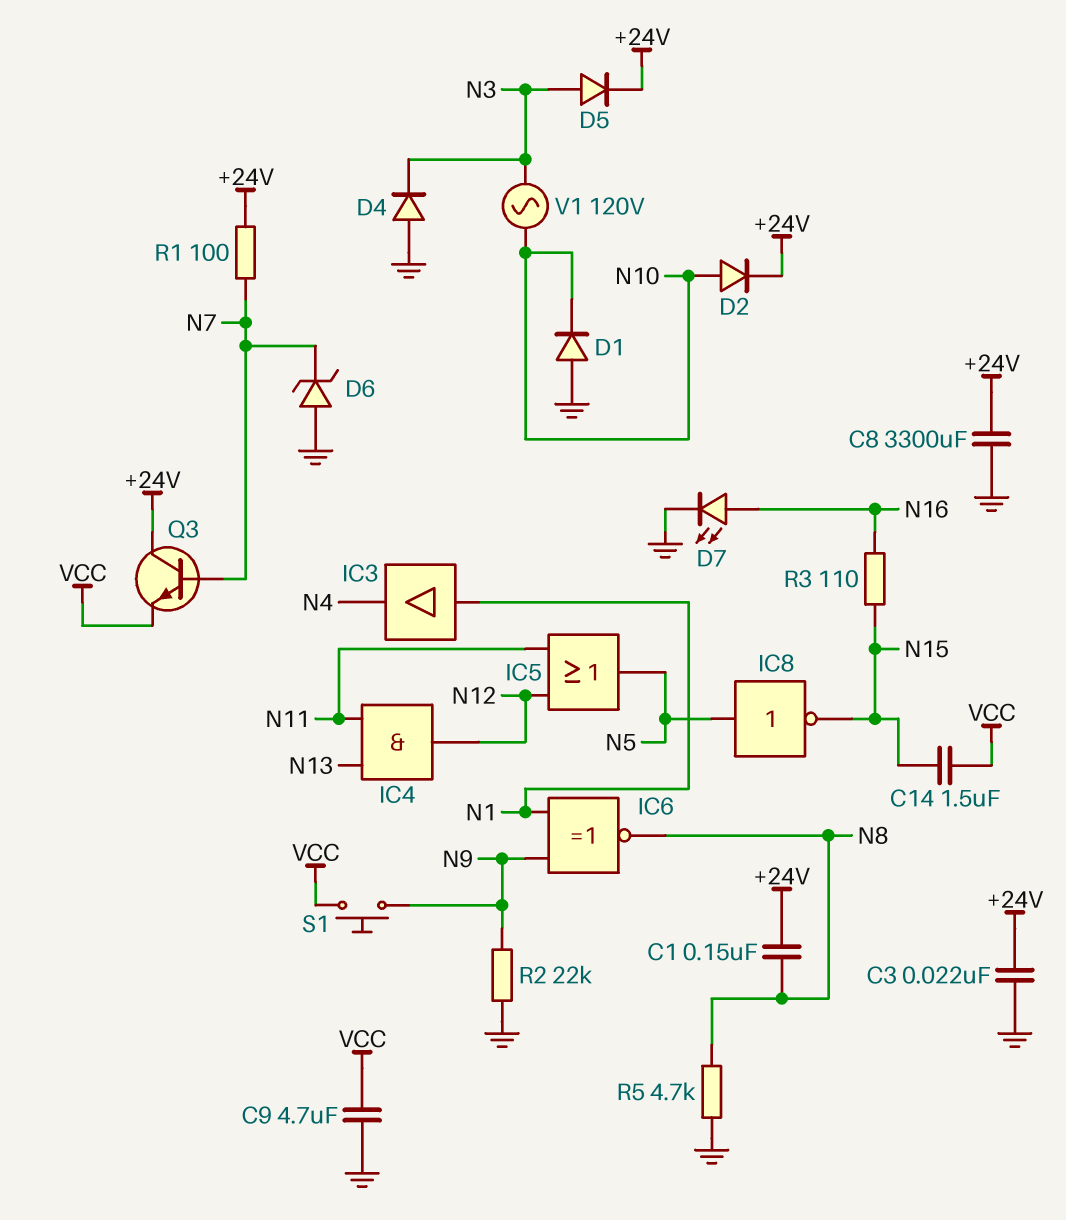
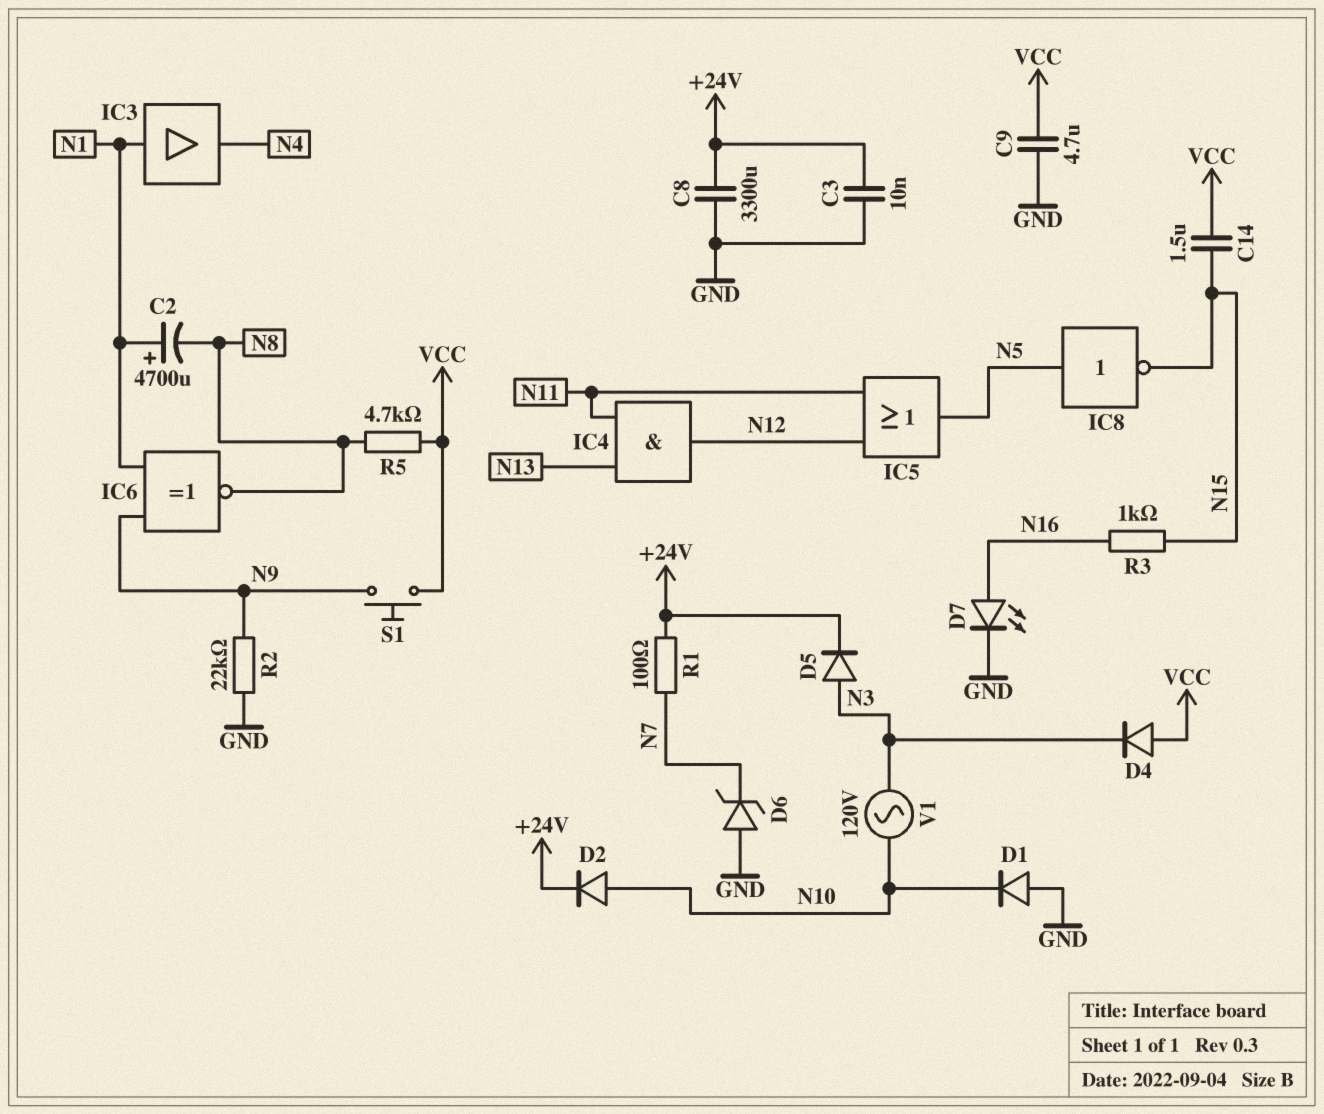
C1: 150nF (+24V, N8) -> none
C2: none -> 4700uF (plus N1, minus N8)
C3: 22nF (+24V, GND) -> 10nF (+24V, GND)
D4: diode (A GND, K N3) -> diode (A VCC, K N3)
Q3: NPN (B N7, C +24V, E VCC) -> none
R3: 110 (N15, N16) -> 1k (N15, N16)
R5: 4.7k (GND, N8) -> 4.7k (N8, VCC)

